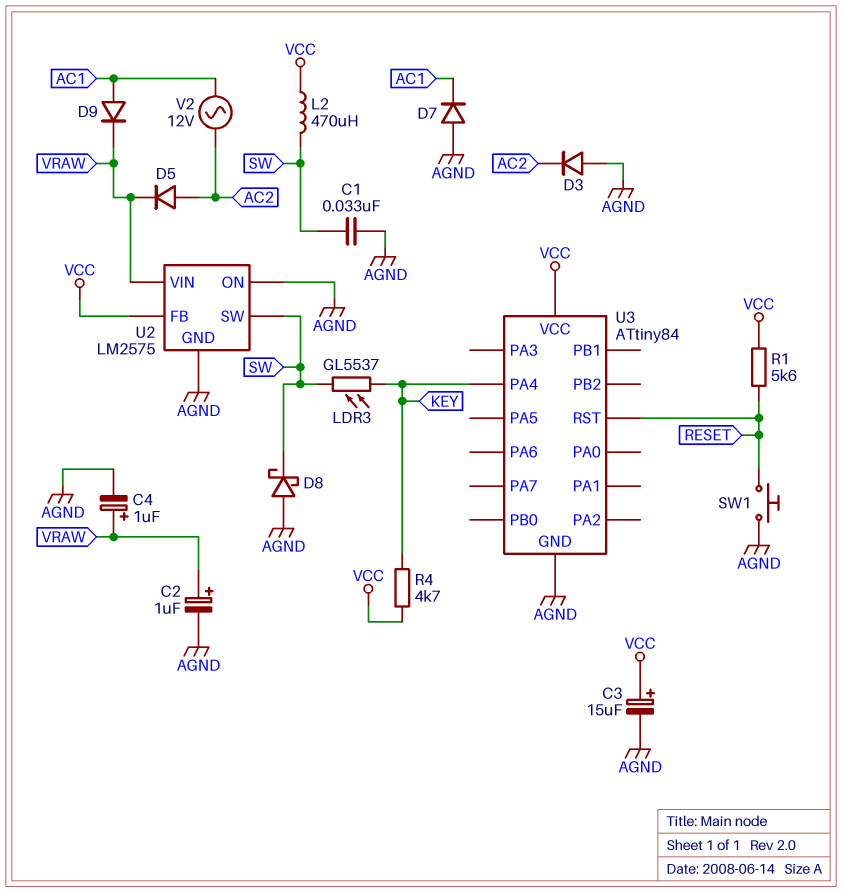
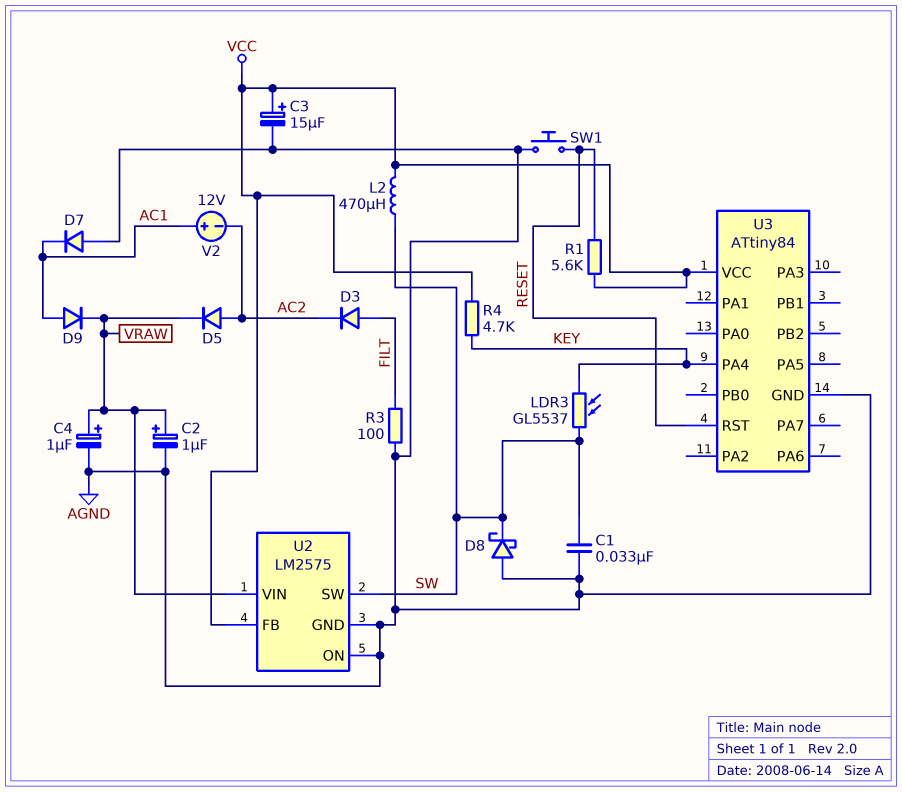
D3: diode (A AGND, K AC2) -> diode (A FILT, K AC2)
R3: none -> 100 (AGND, FILT)
V2: AC 12V (AC1, AC2) -> 12V (plus AC1, minus AC2)

